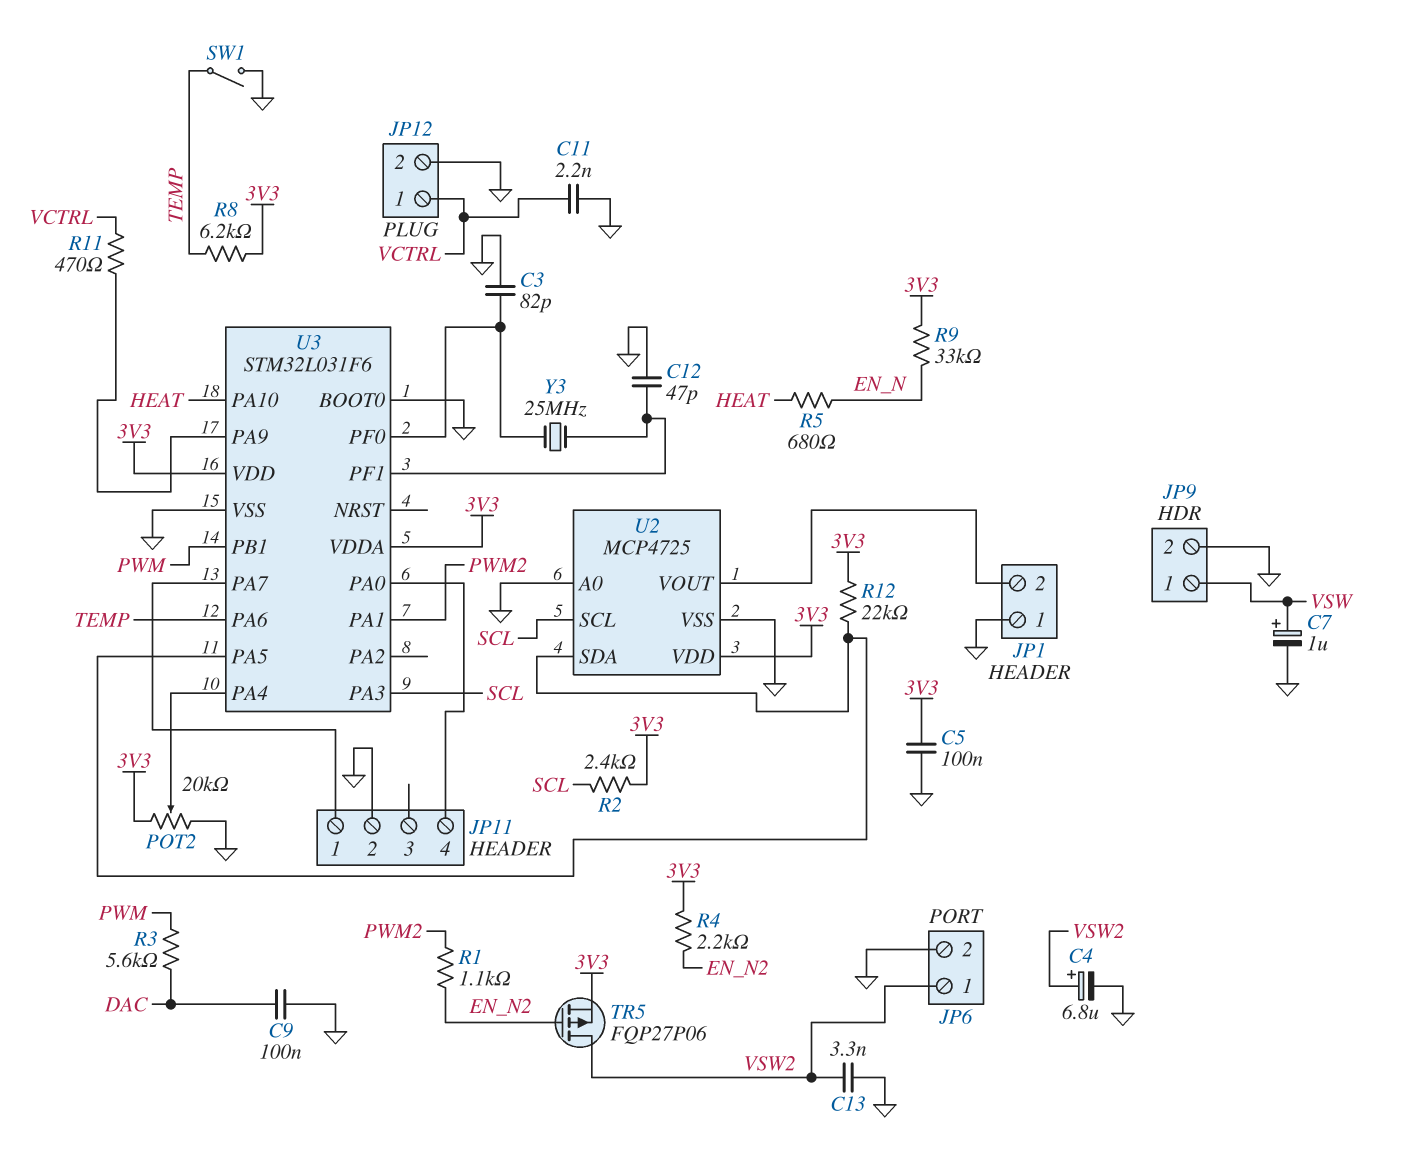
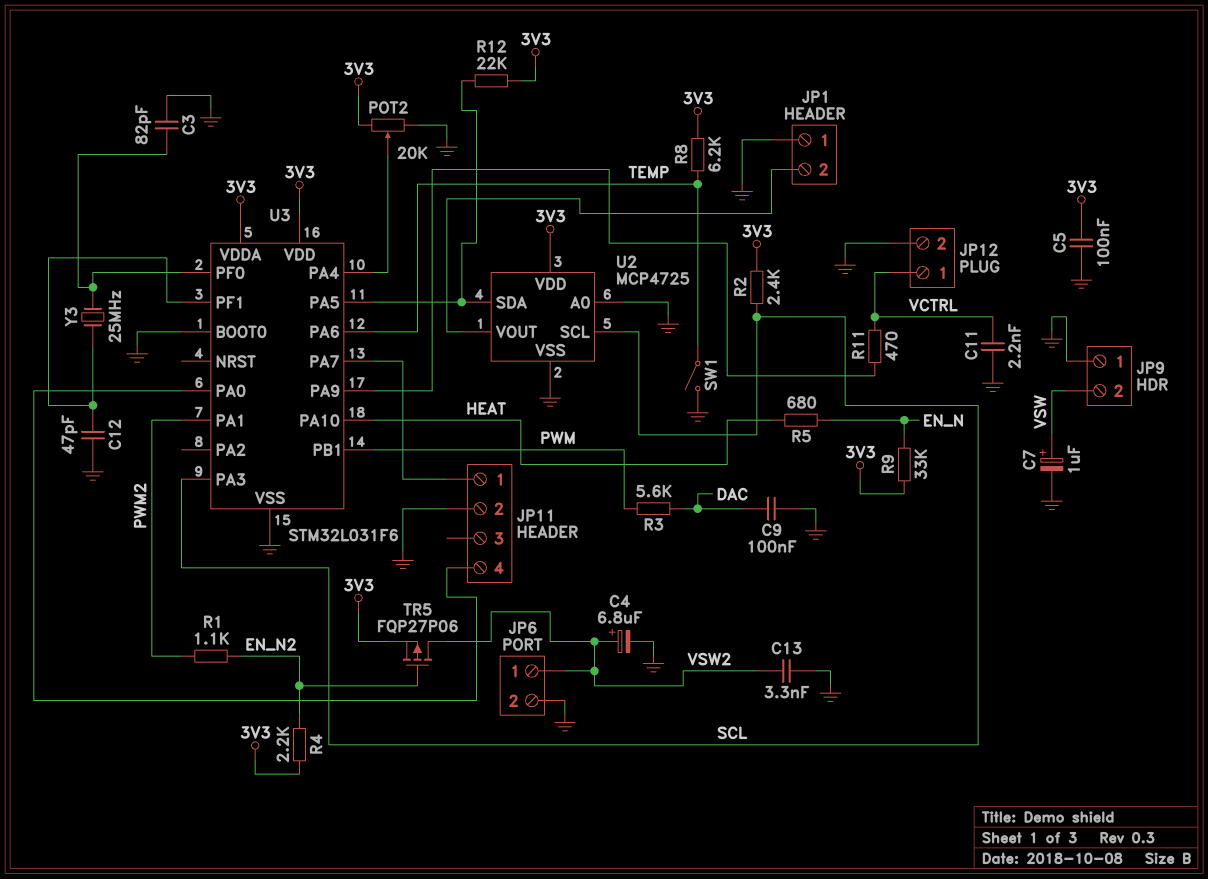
JP9 pin 1: VSW -> GND
JP9 pin 2: GND -> VSW

